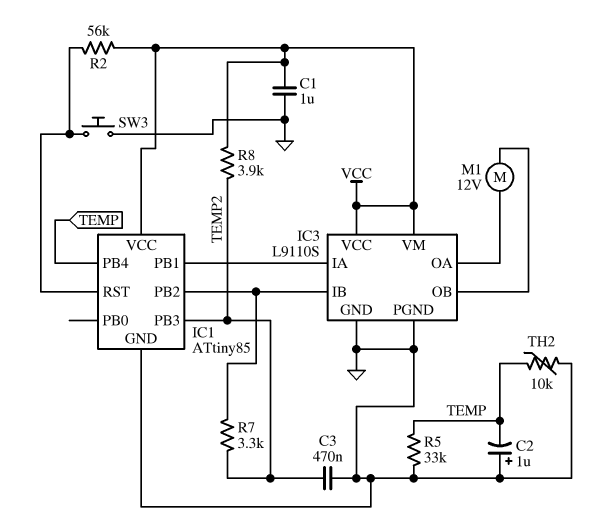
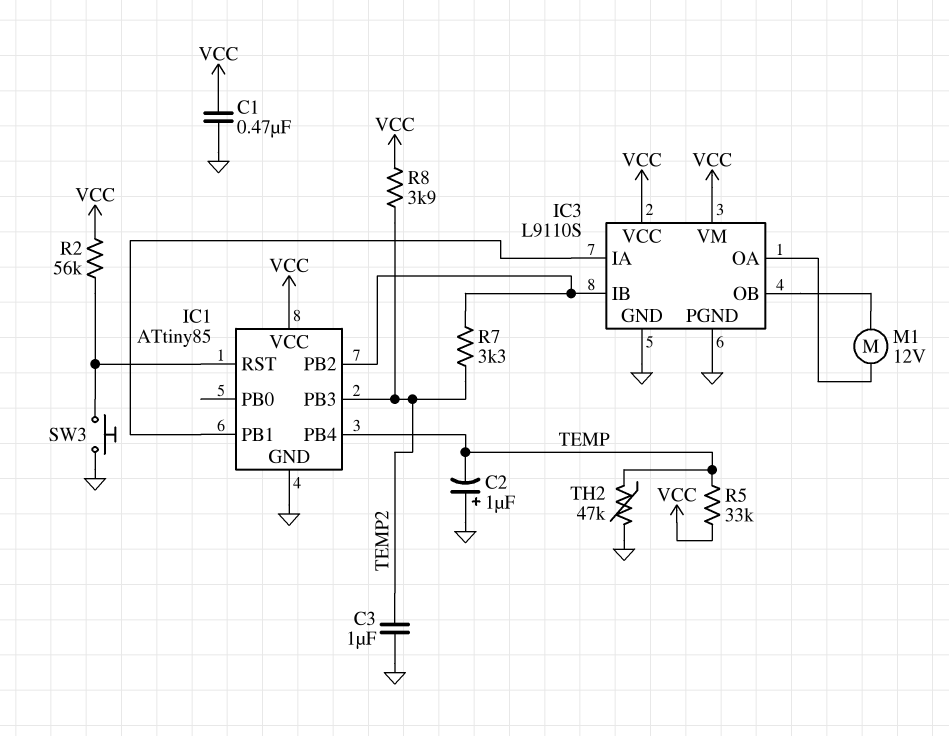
C1: 1uF (GND, VCC) -> 470nF (GND, VCC)
C3: 470nF (GND, TEMP2) -> 1uF (GND, TEMP2)
R5: 33k (GND, TEMP) -> 33k (TEMP, VCC)
TH2: 10k (GND, TEMP) -> 47k (GND, TEMP)

